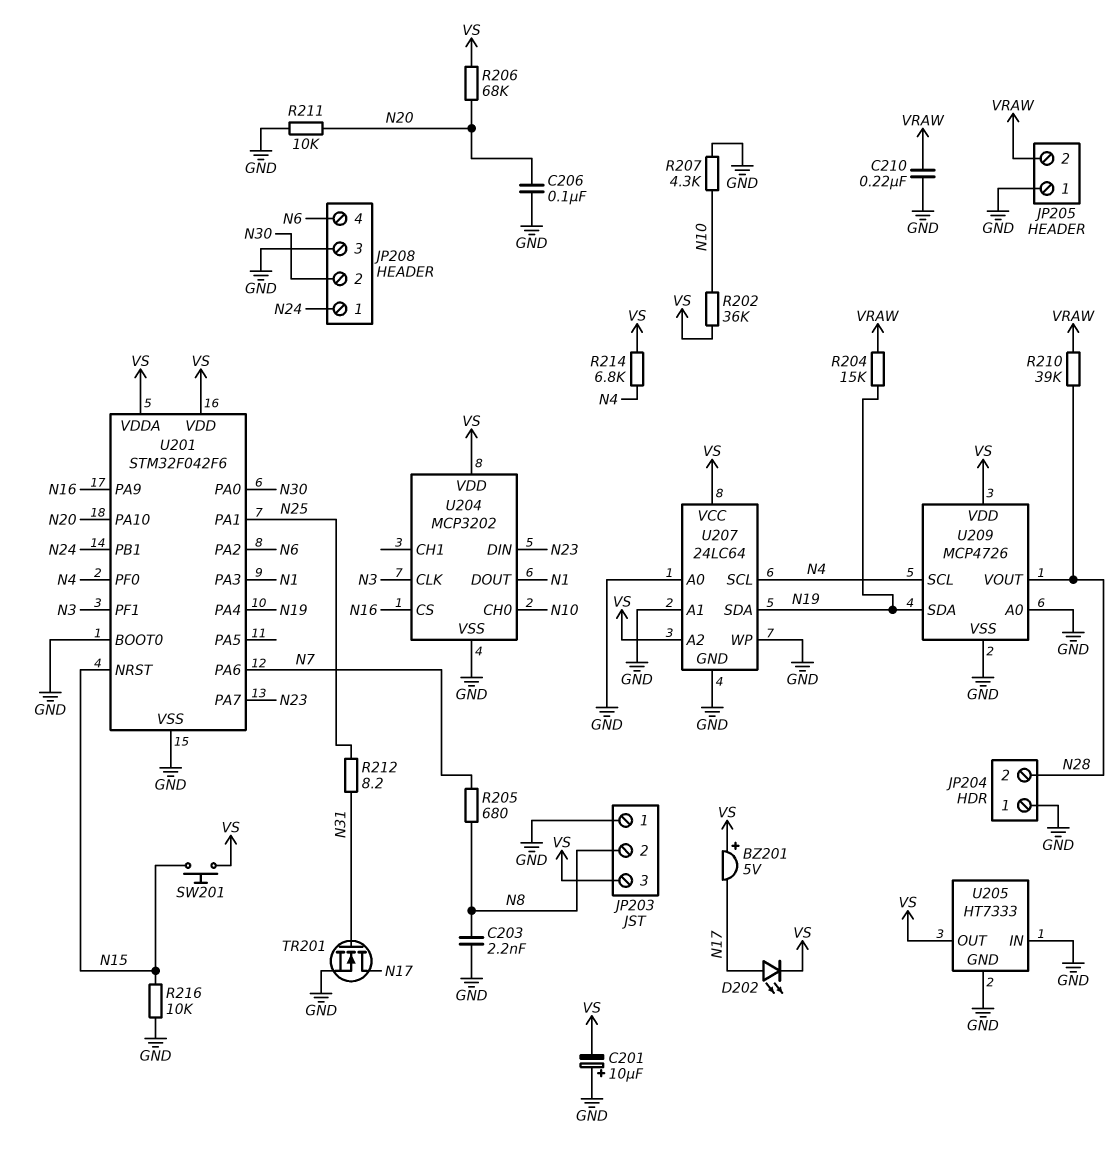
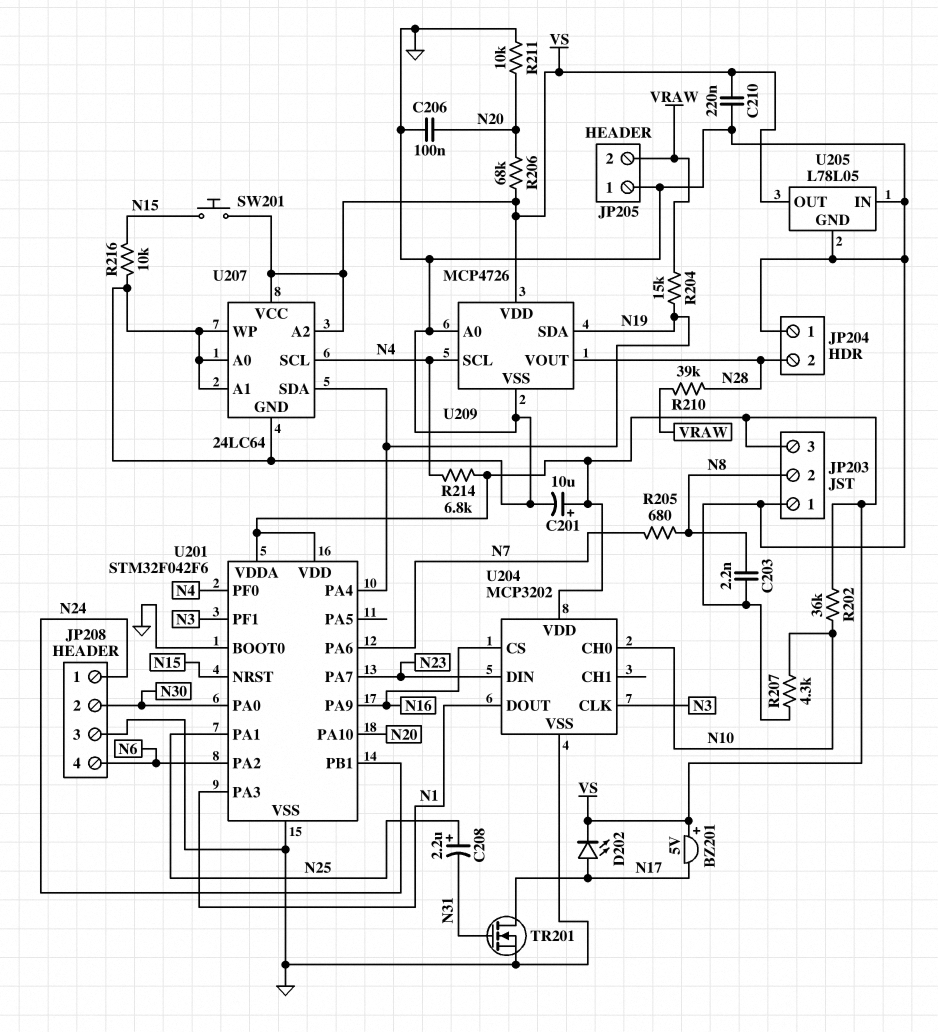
C201: 10uF (plus GND, minus VS) -> 10uF (plus VS, minus GND)
C208: none -> 2.2uF (plus N25, minus N31)
C210: 220nF (GND, VRAW) -> 220nF (GND, VS)
R212: 8.2 (N25, N31) -> none
U205: HT7333 -> L78L05

